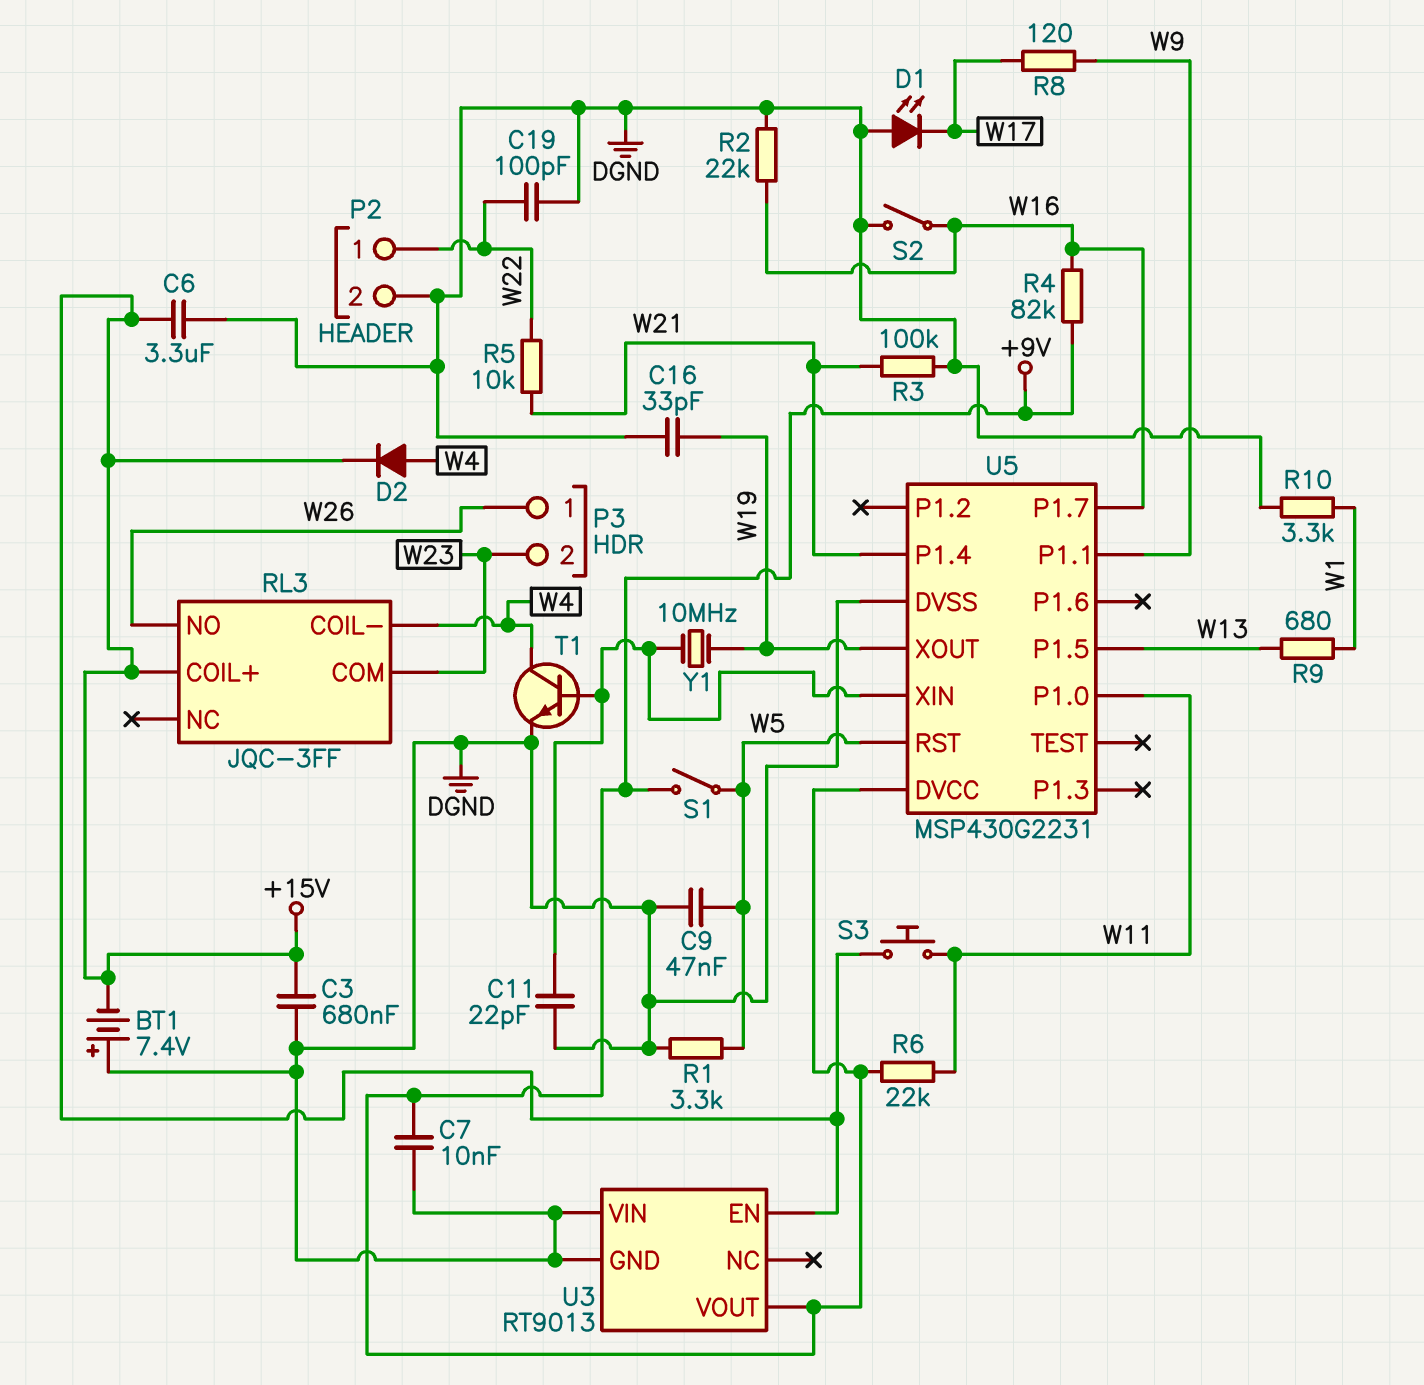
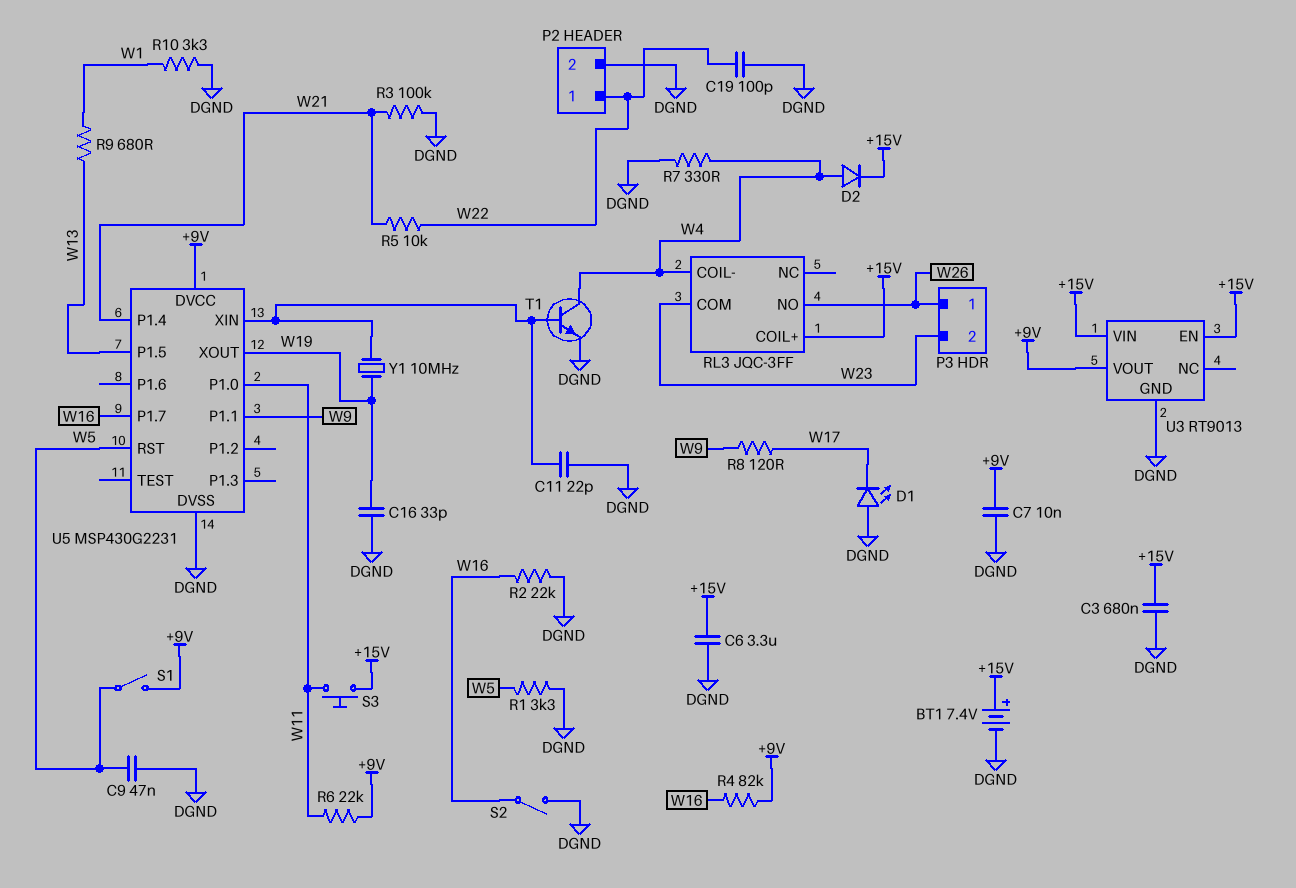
BT1: 7.4V (plus DGND, minus +15V) -> 7.4V (plus +15V, minus DGND)
R7: none -> 330 (DGND, W4)
U3 pin VIN: DGND -> +15V

